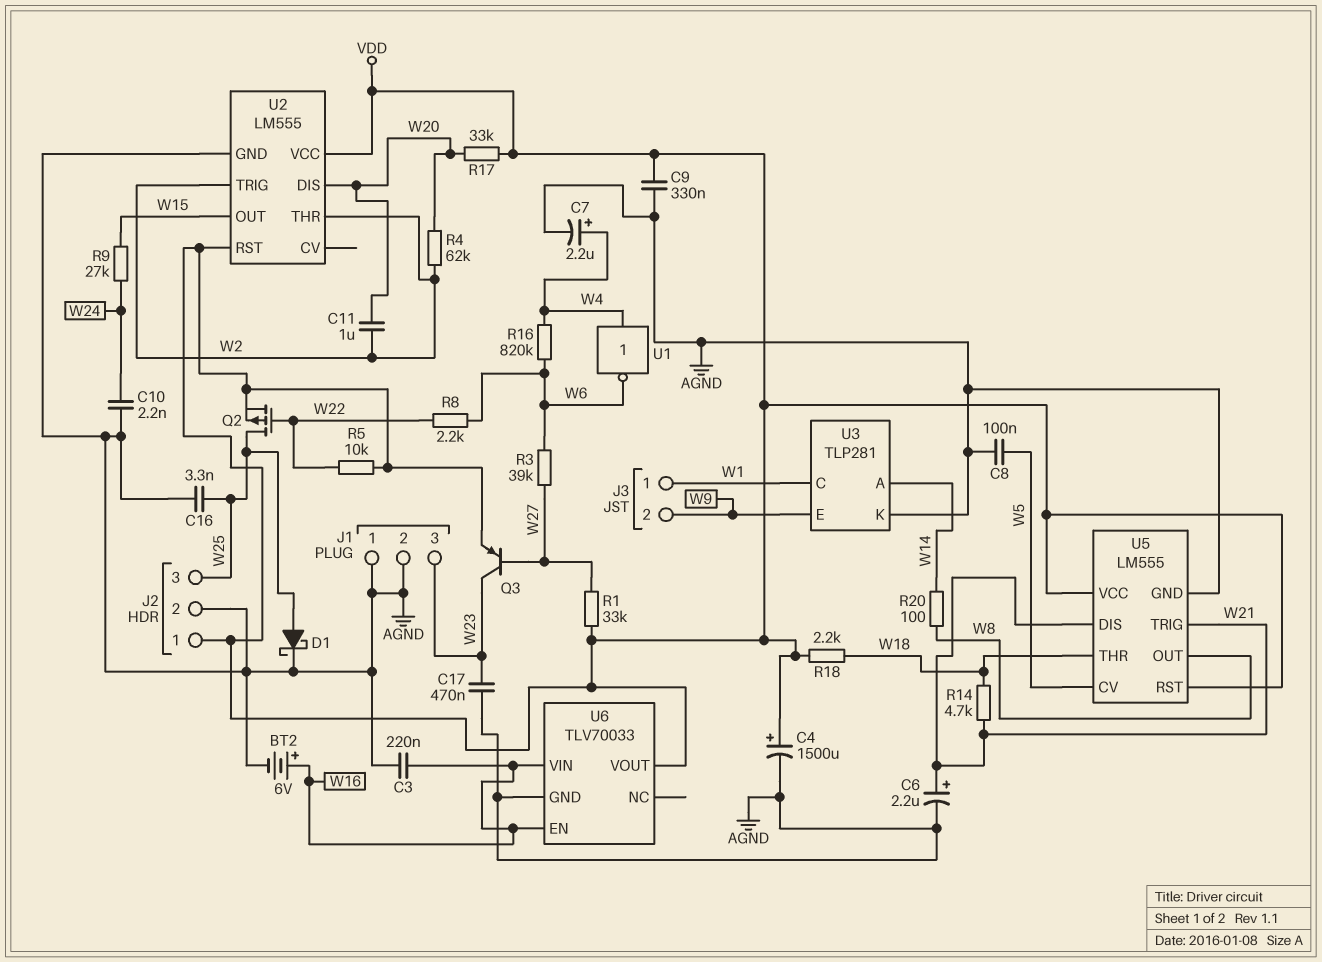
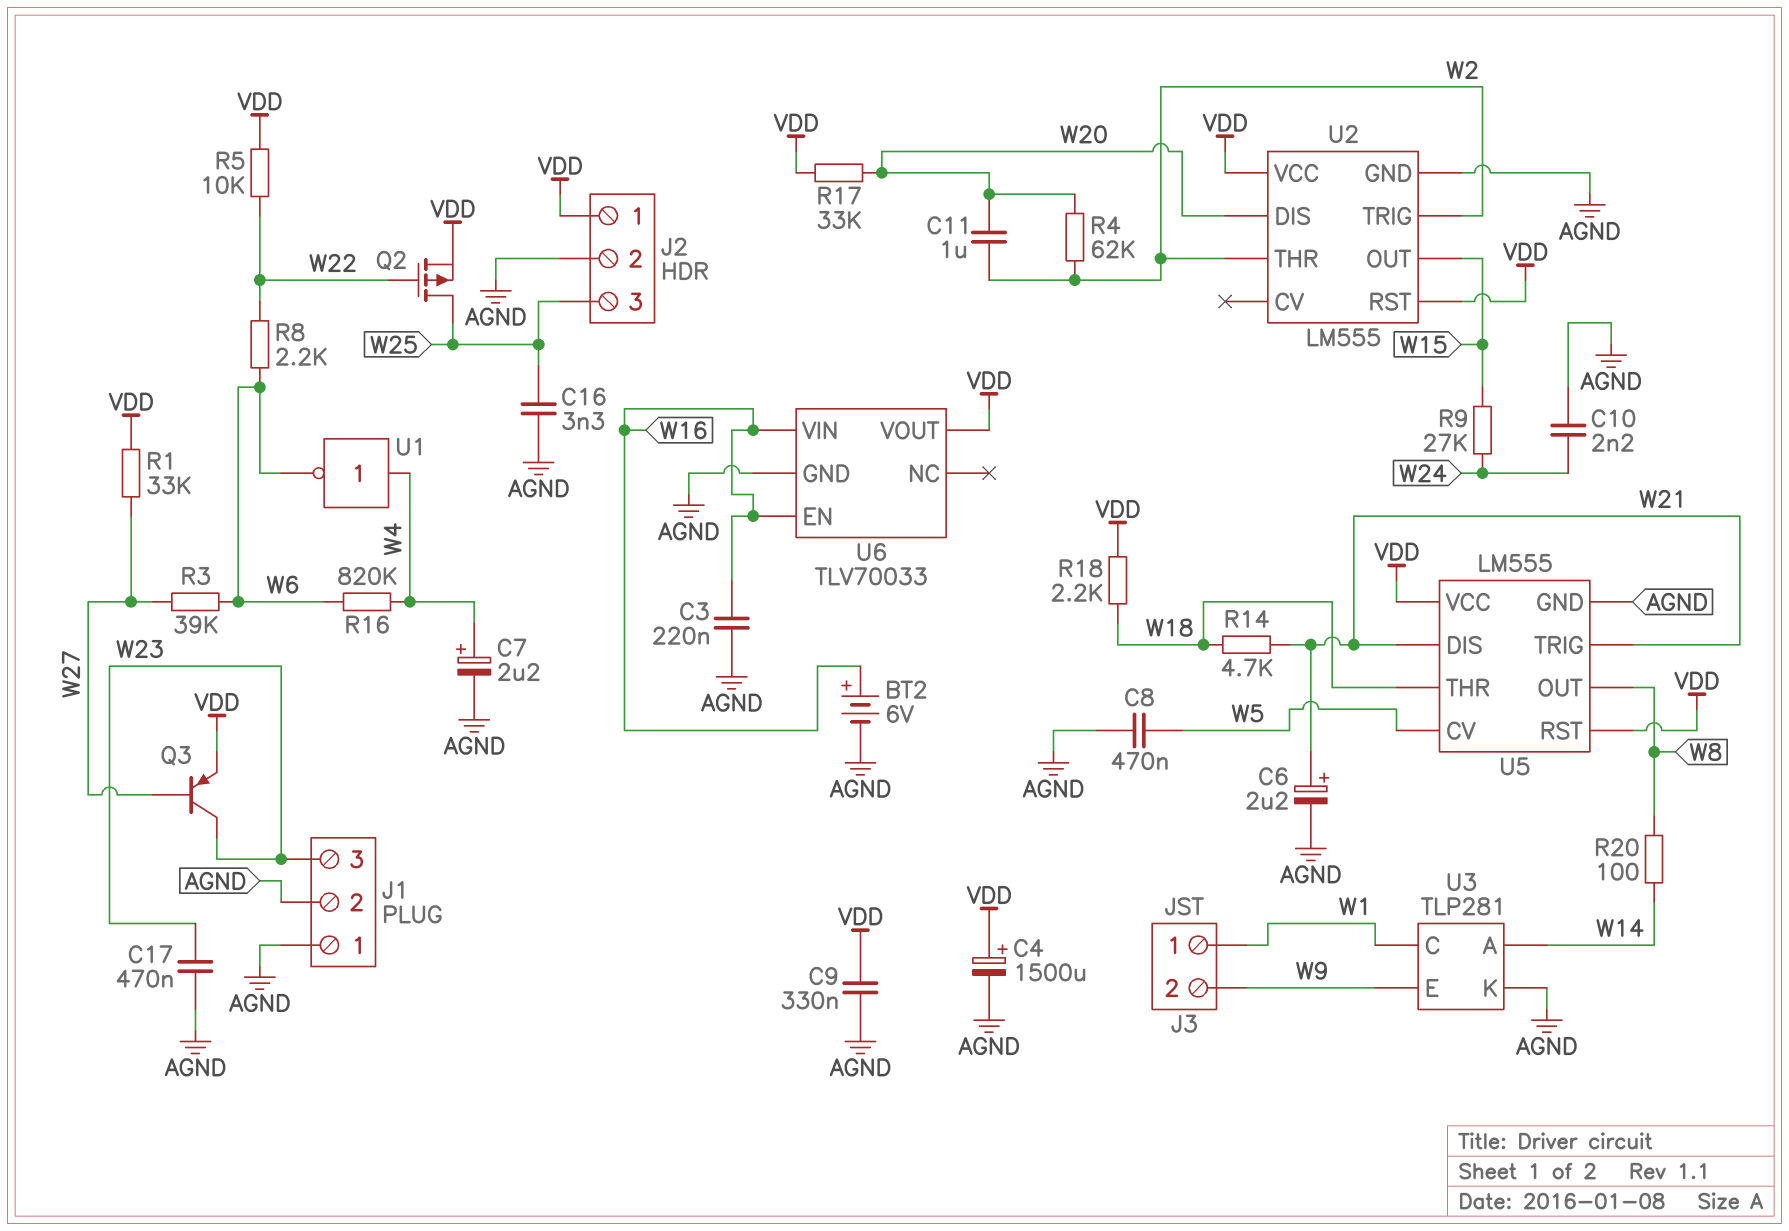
C8: 100nF (AGND, W5) -> 470nF (AGND, W5)
D1: schottky (A W25, K AGND) -> none

